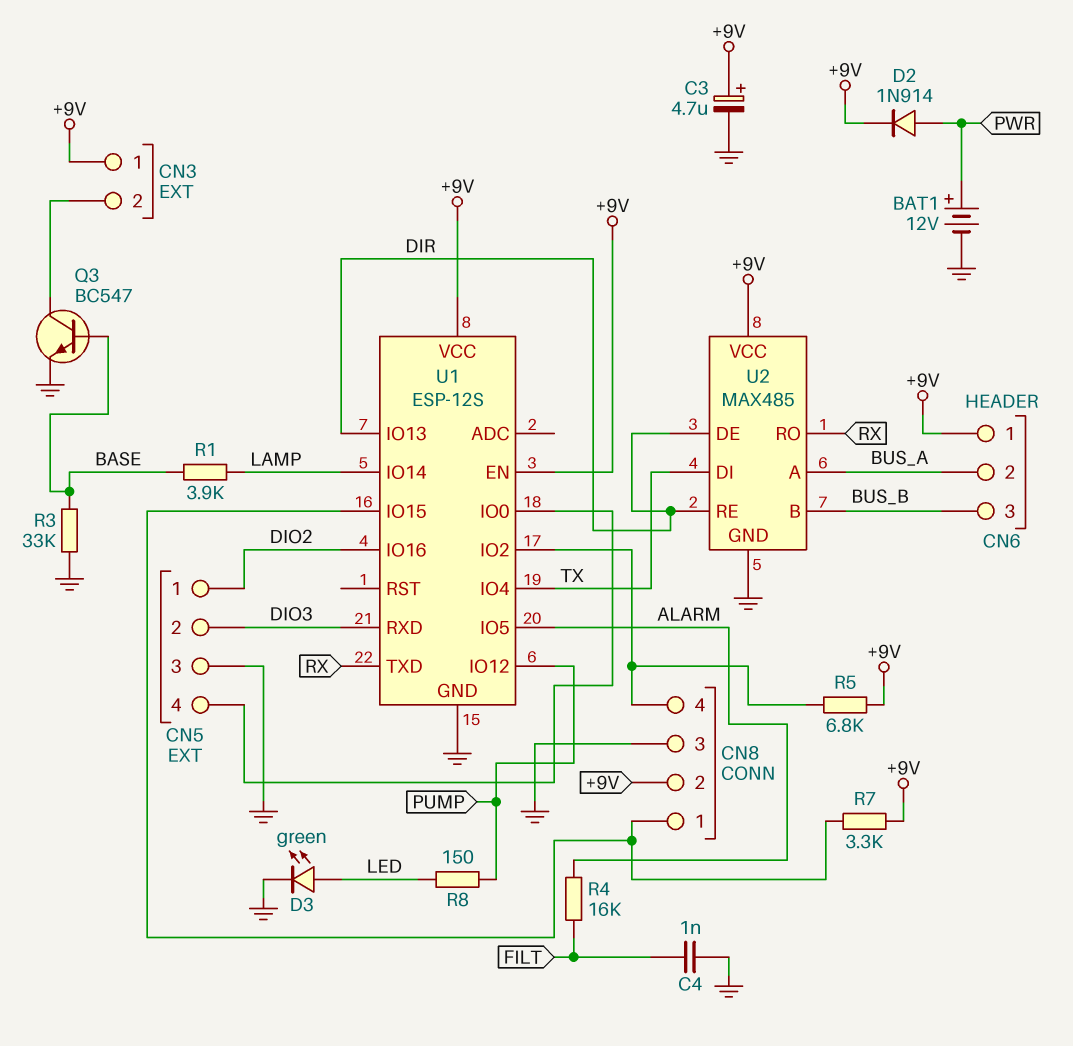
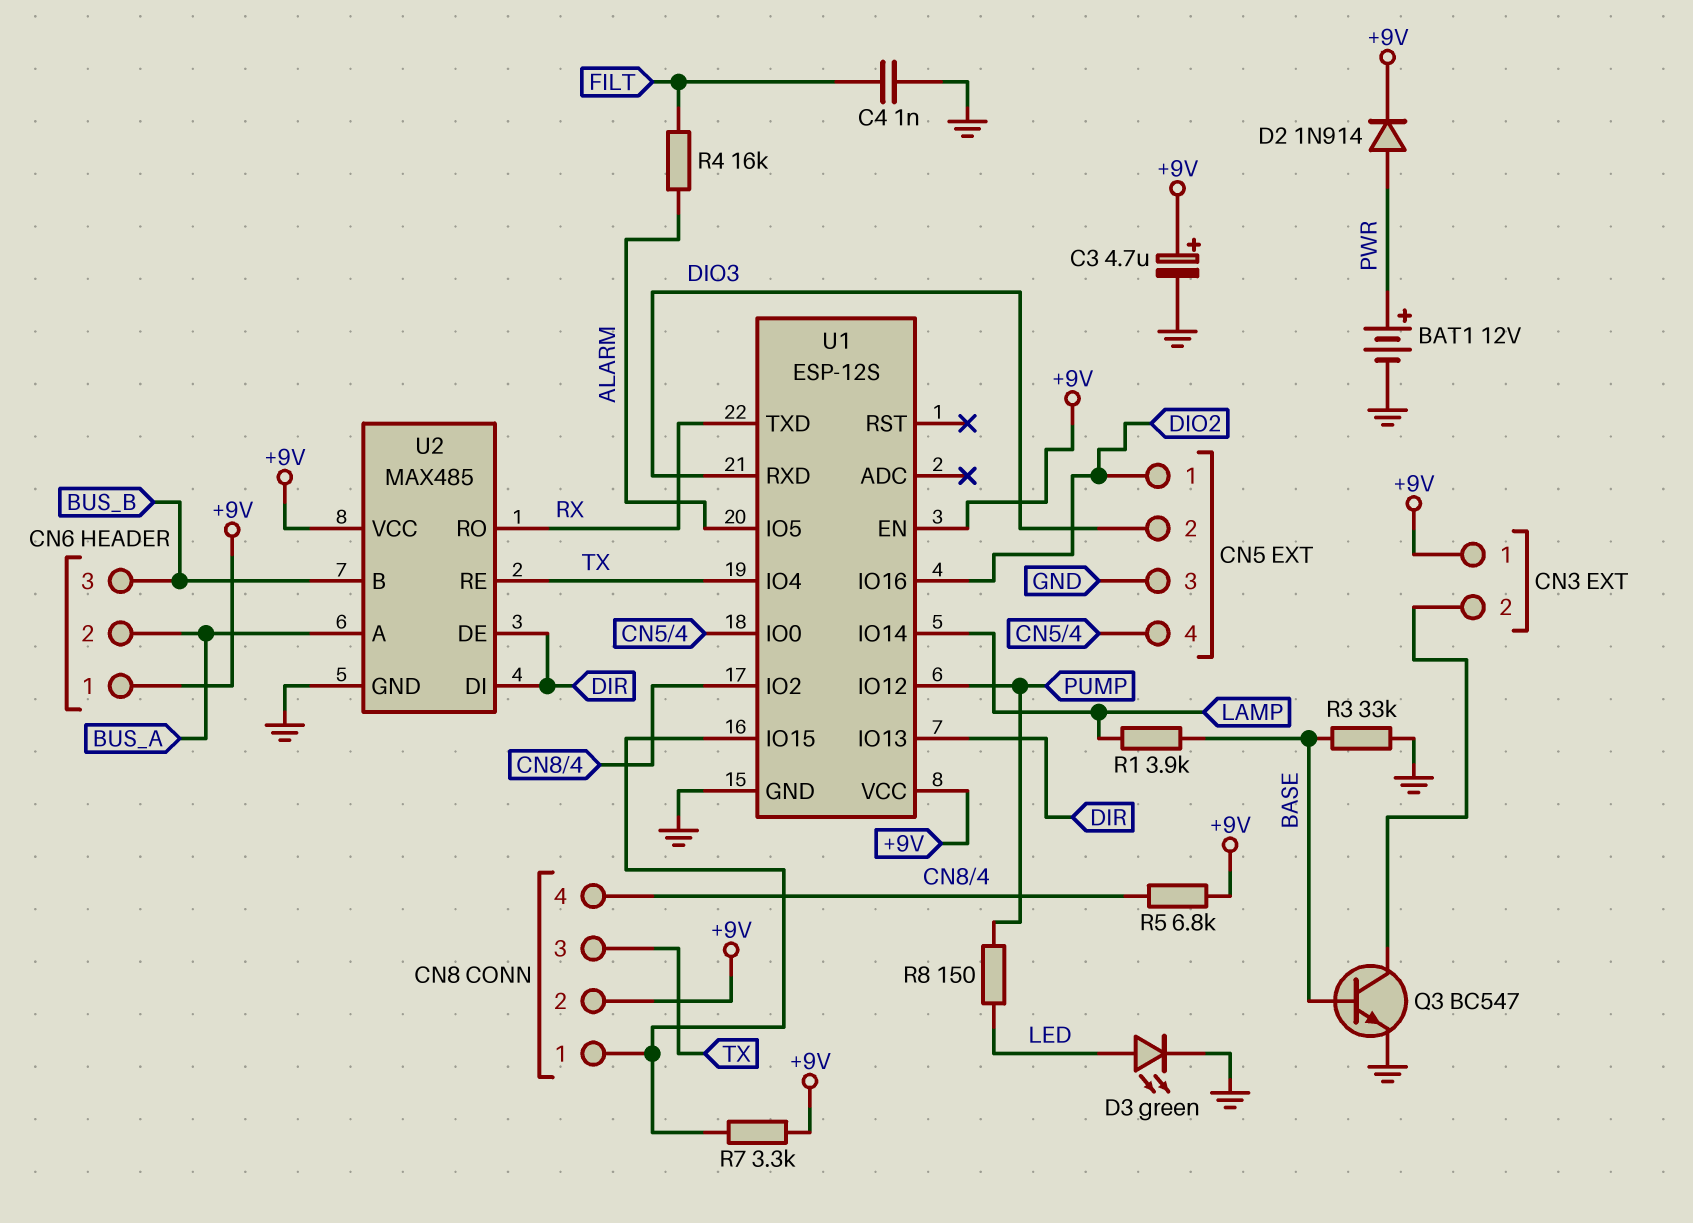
CN8 pin 3: GND -> TX
U2 pin DI: TX -> DIR
U2 pin RE: DIR -> TX

